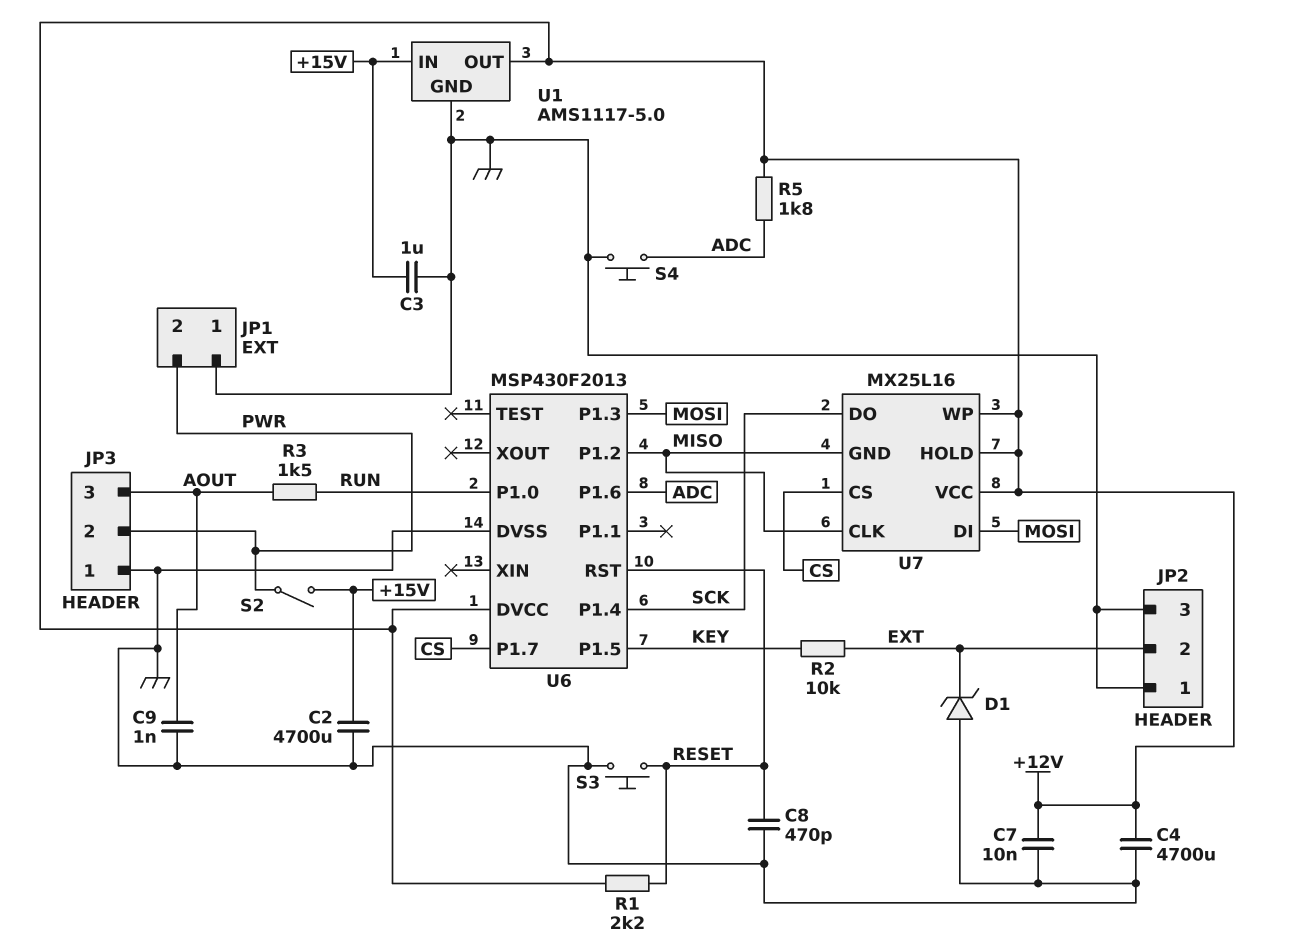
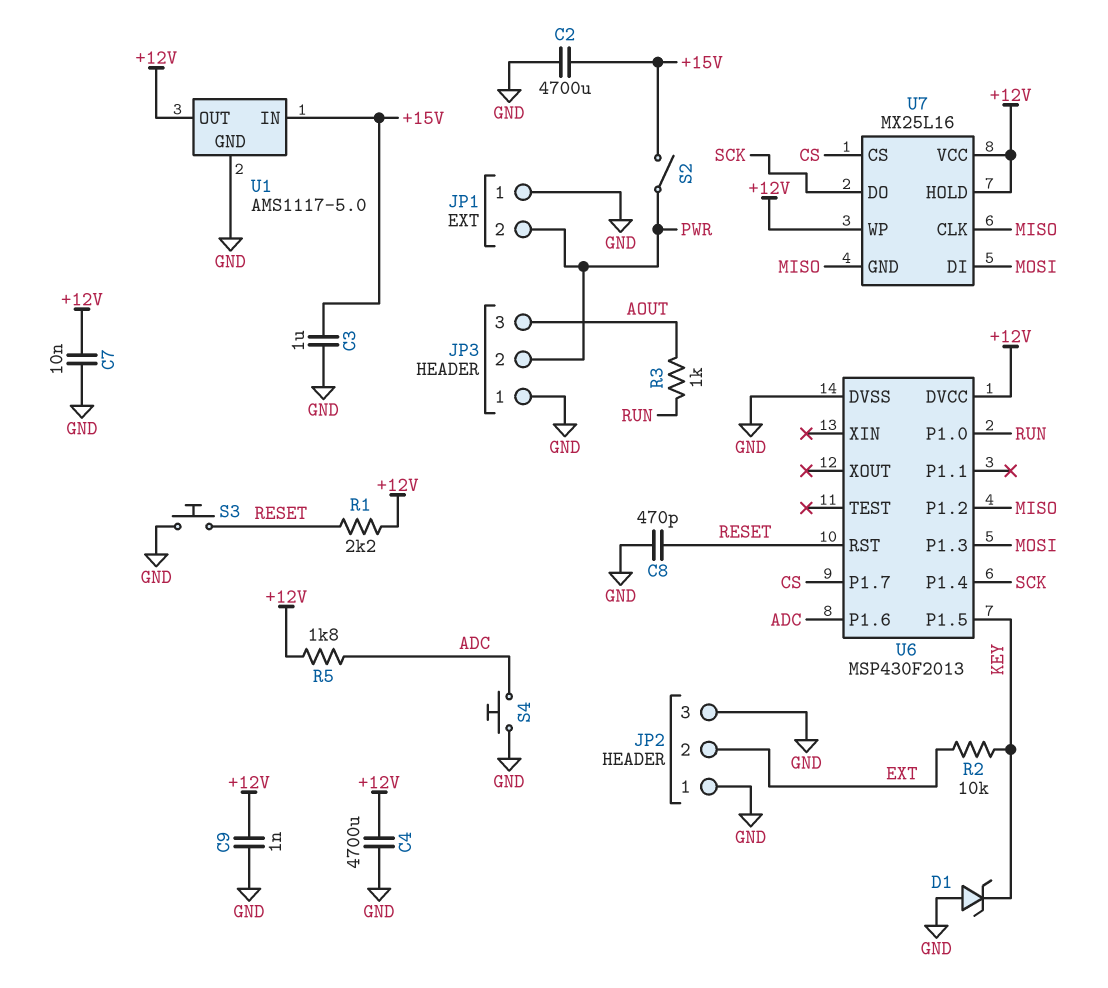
C9: 1nF (AOUT, GND) -> 1nF (+12V, GND)
D1: zener (A GND, K EXT) -> zener (A GND, K KEY)
R3: 1.5k (AOUT, RUN) -> 1k (AOUT, RUN)

